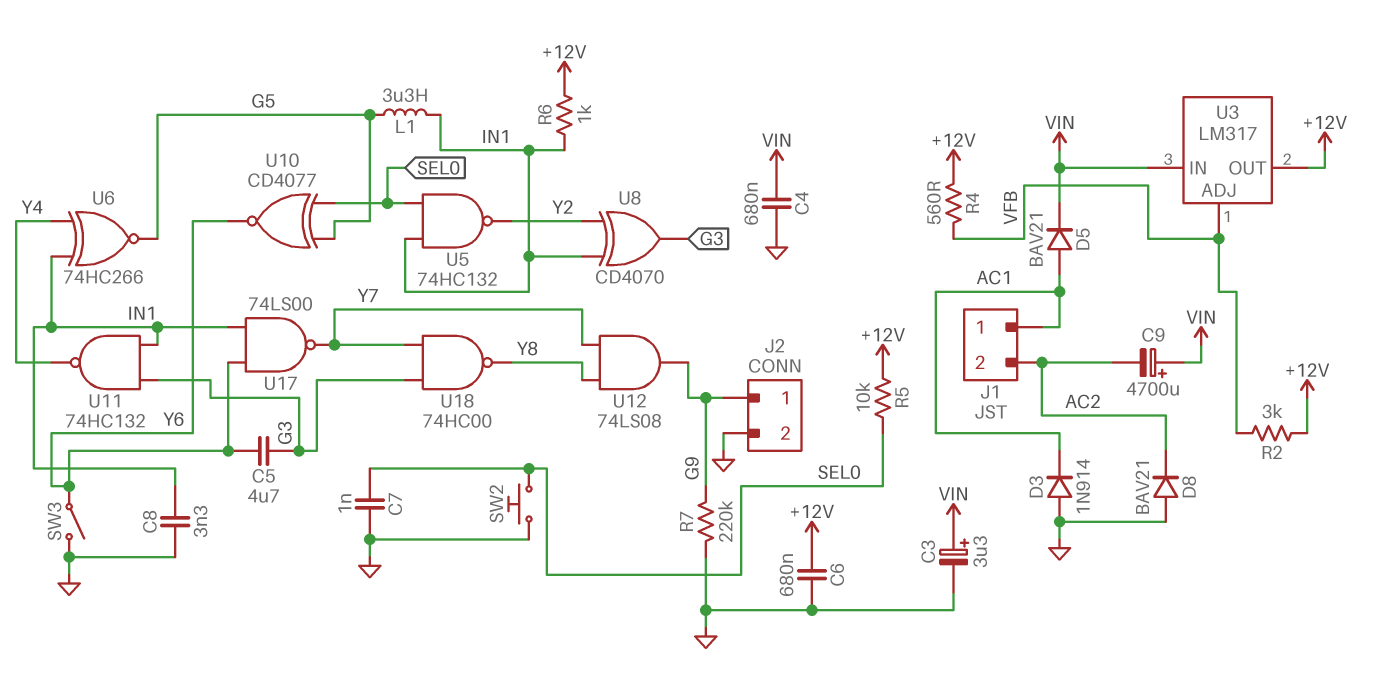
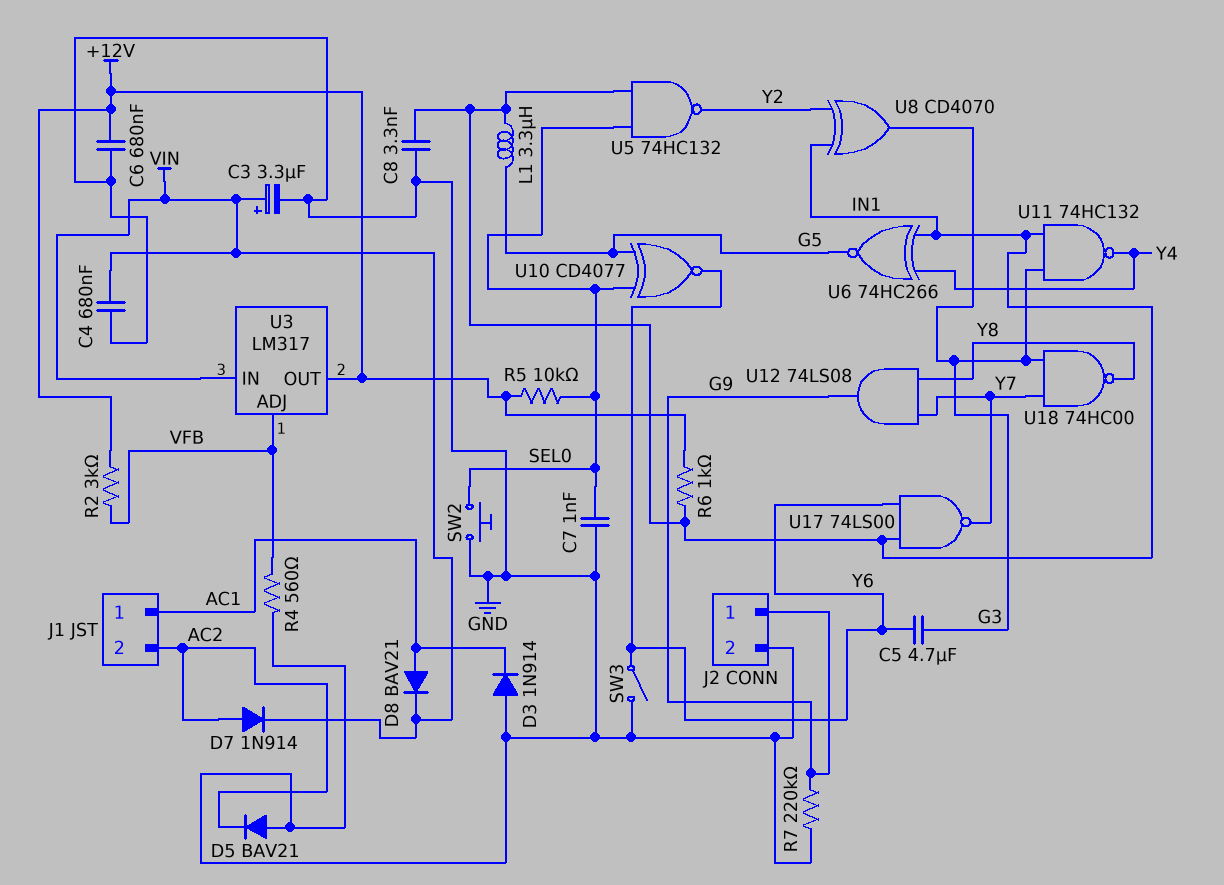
C9: 4700uF (plus VIN, minus AC2) -> none
D5: diode BAV21 (A AC1, K VIN) -> diode BAV21 (A GND, K AC2)
D7: none -> diode 1N914 (A AC2, K VIN)
D8: diode BAV21 (A GND, K AC2) -> diode BAV21 (A AC1, K VIN)
R4: 560 (+12V, VFB) -> 560 (GND, VFB)

